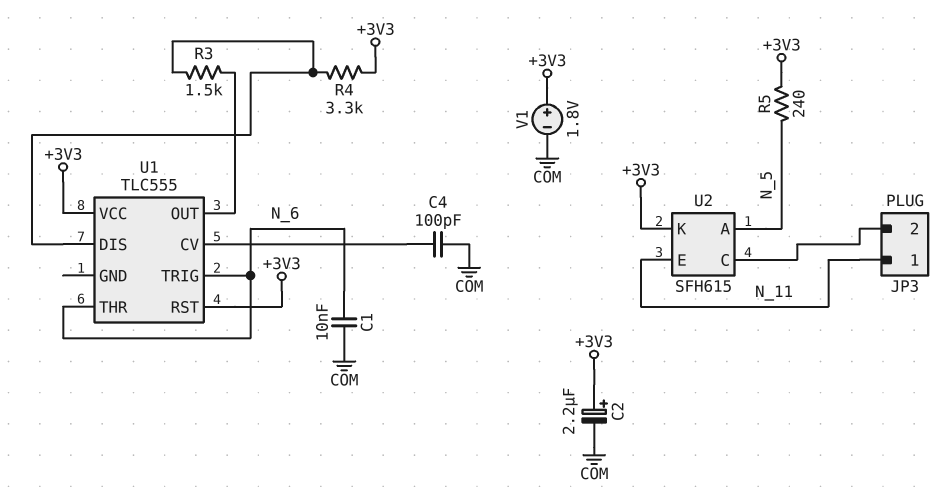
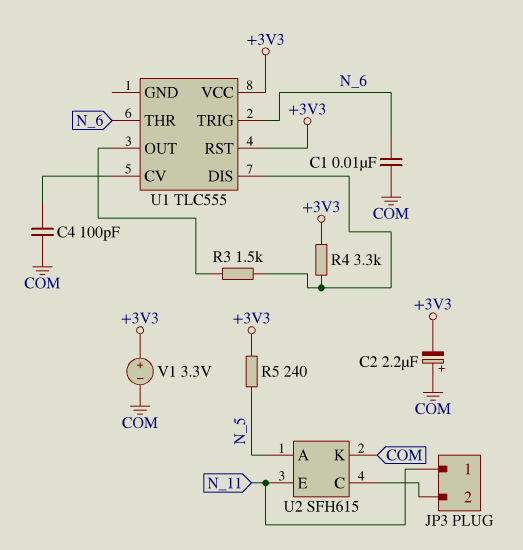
C2: 2.2uF (plus +3V3, minus COM) -> 2.2uF (plus COM, minus +3V3)
U2 pin K: +3V3 -> COM
V1: 1.8V (plus +3V3, minus COM) -> 3.3V (plus +3V3, minus COM)

